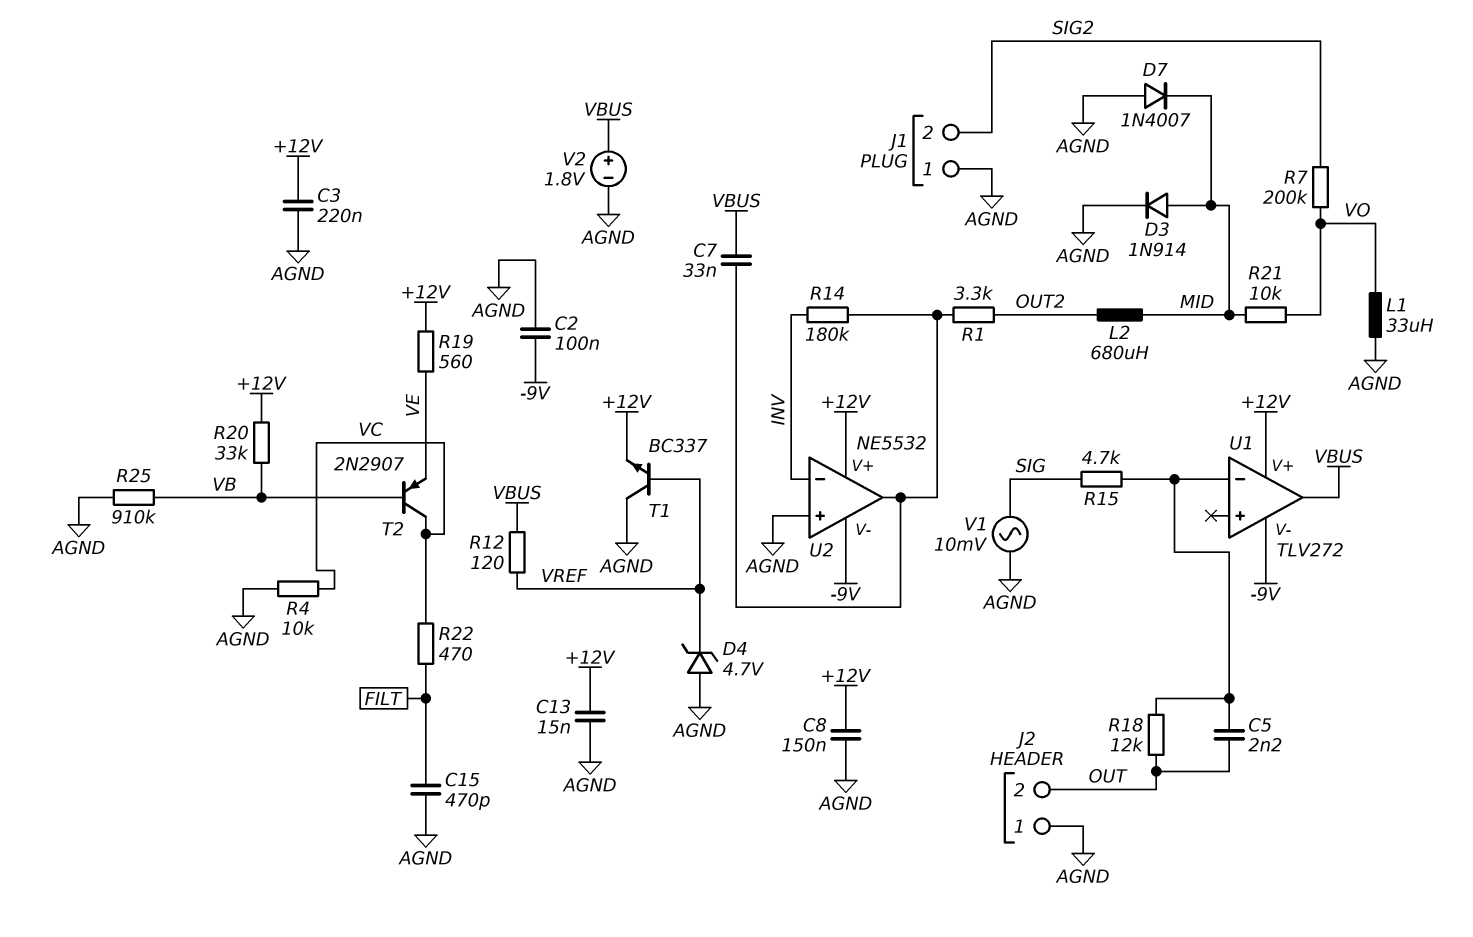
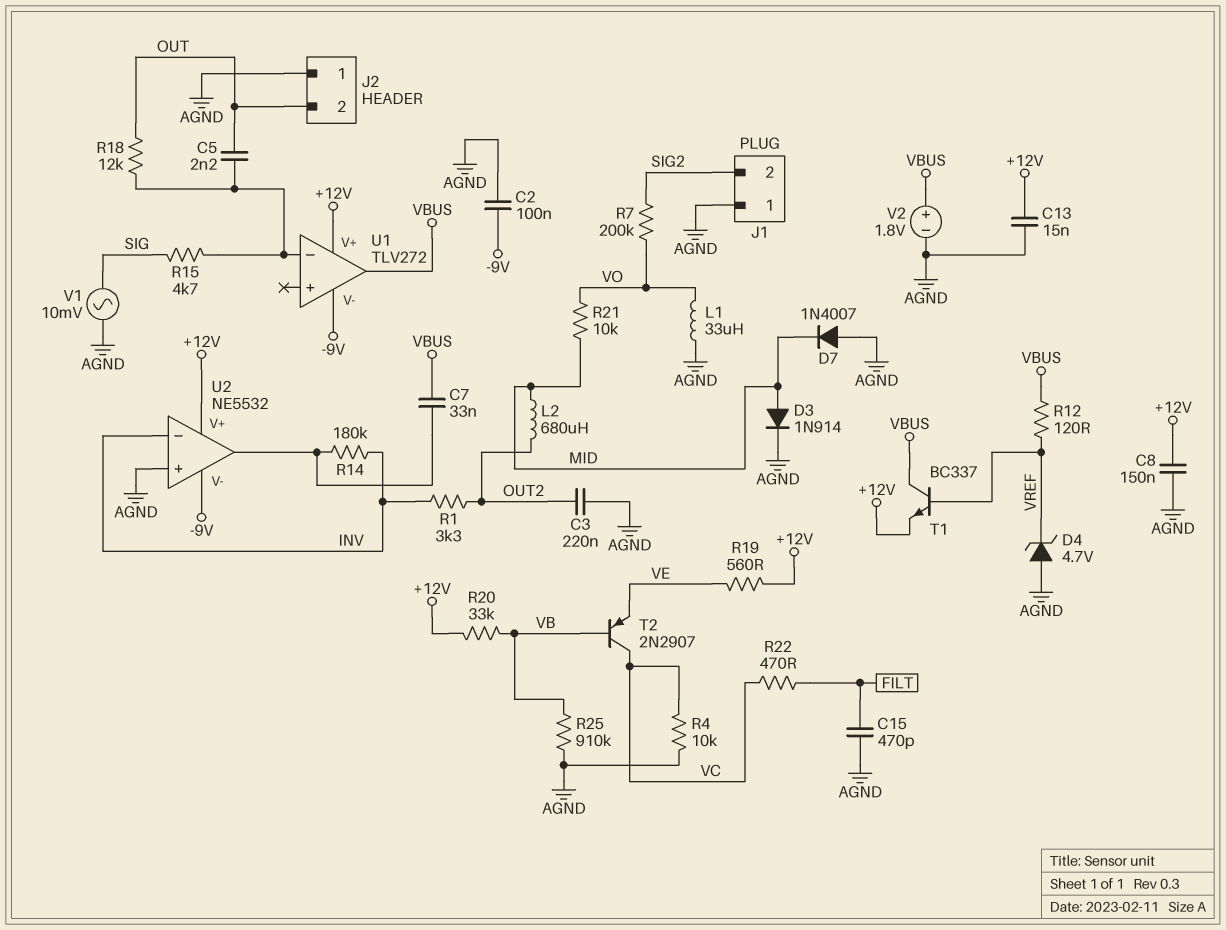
C3: 220nF (+12V, AGND) -> 220nF (AGND, OUT2)
R1: 3.3k (OUT2, U2/out) -> 3.3k (INV, OUT2)
T1: NPN BC337 (B VREF, C AGND, E +12V) -> NPN BC337 (B VREF, C VBUS, E +12V)

